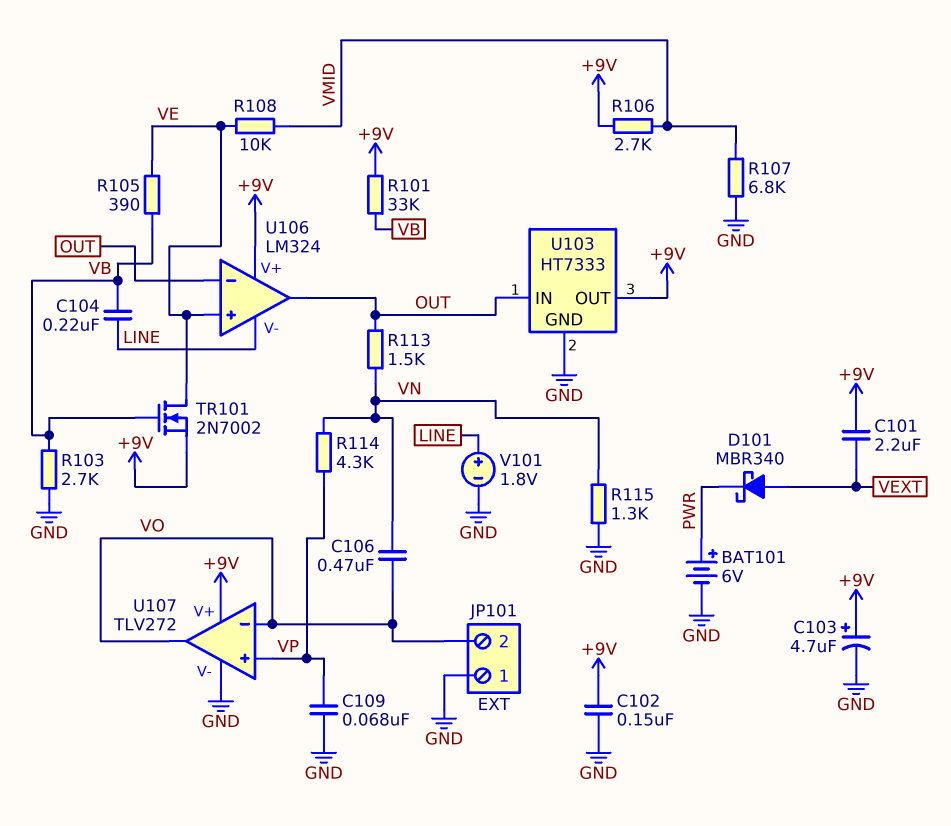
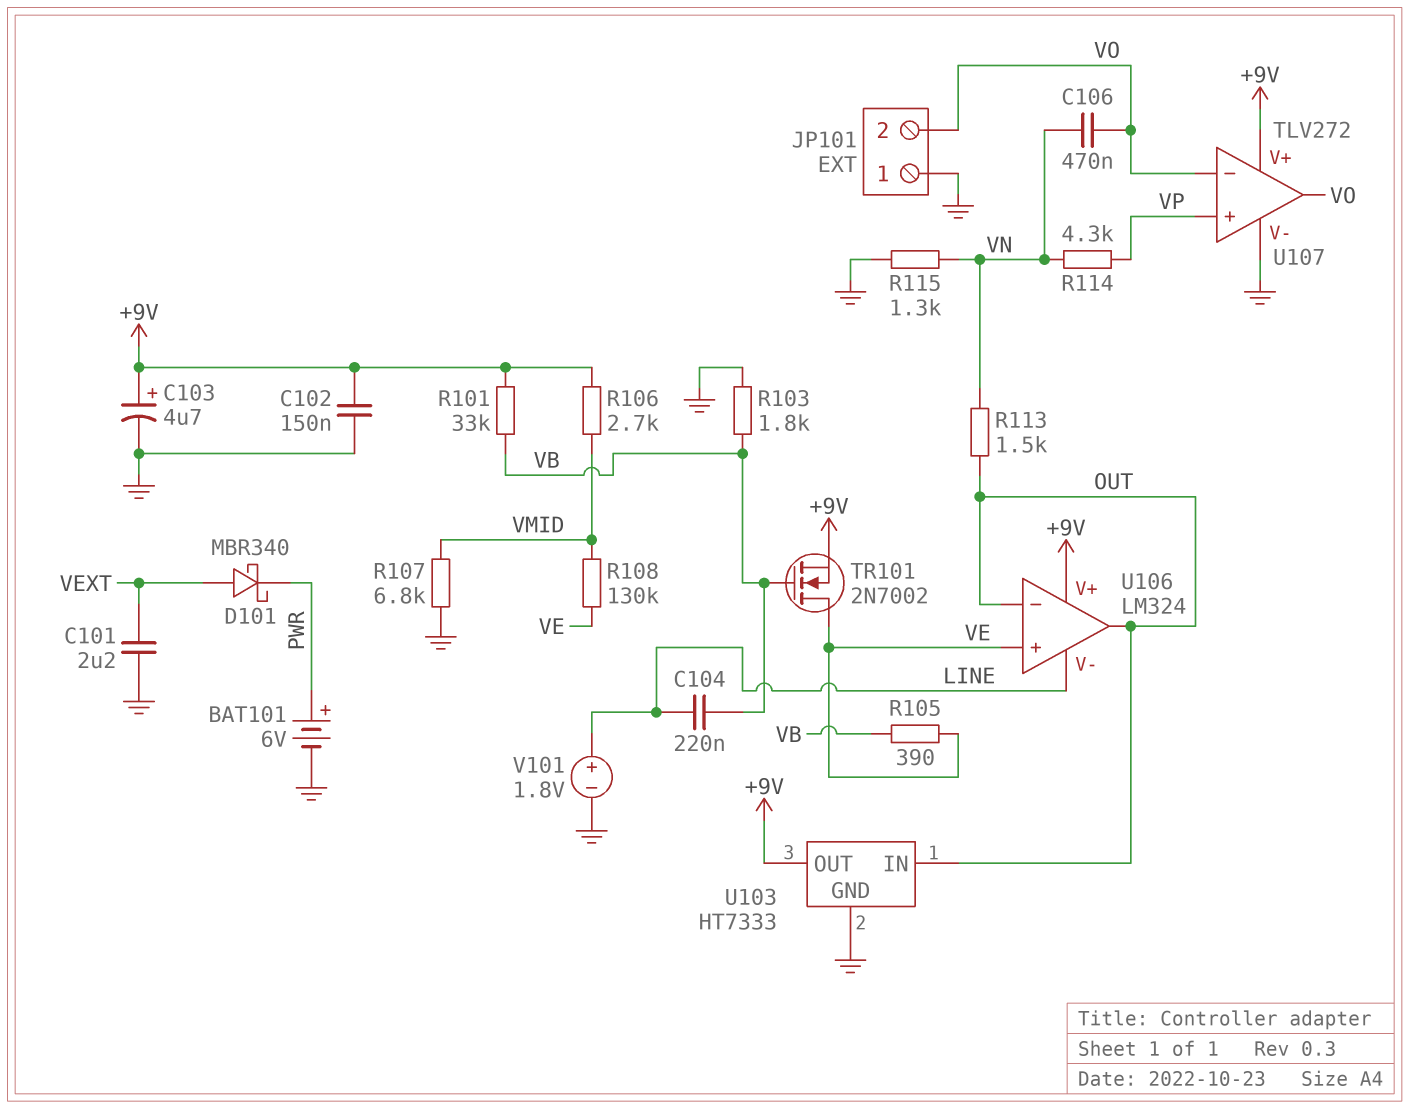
C101: 2.2uF (+9V, VEXT) -> 2.2uF (GND, VEXT)
C109: 68nF (GND, VP) -> none
R103: 2.7k (GND, VB) -> 1.8k (GND, VB)
R108: 10k (VE, VMID) -> 130k (VE, VMID)

